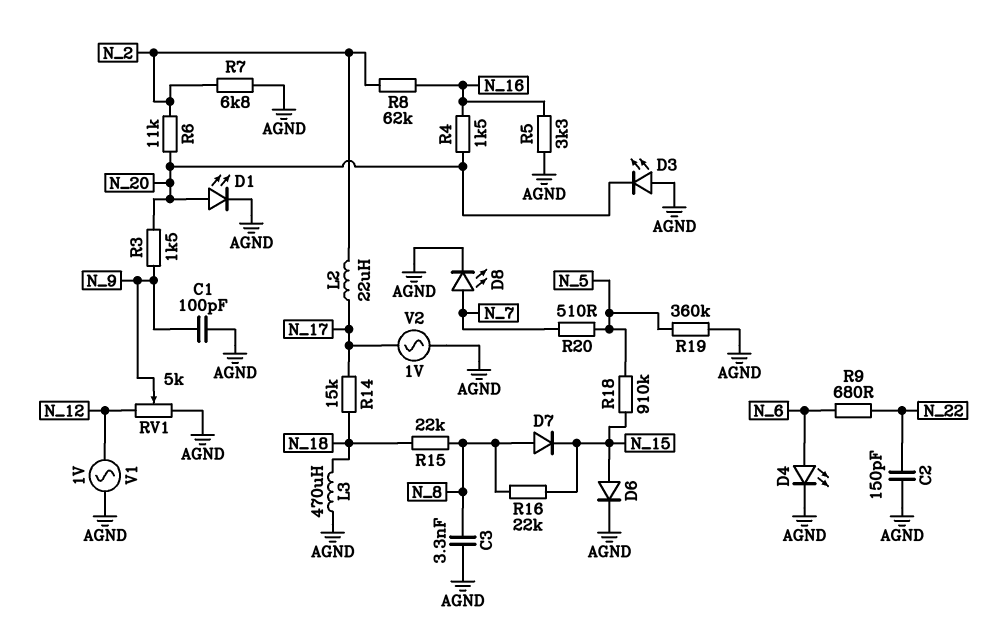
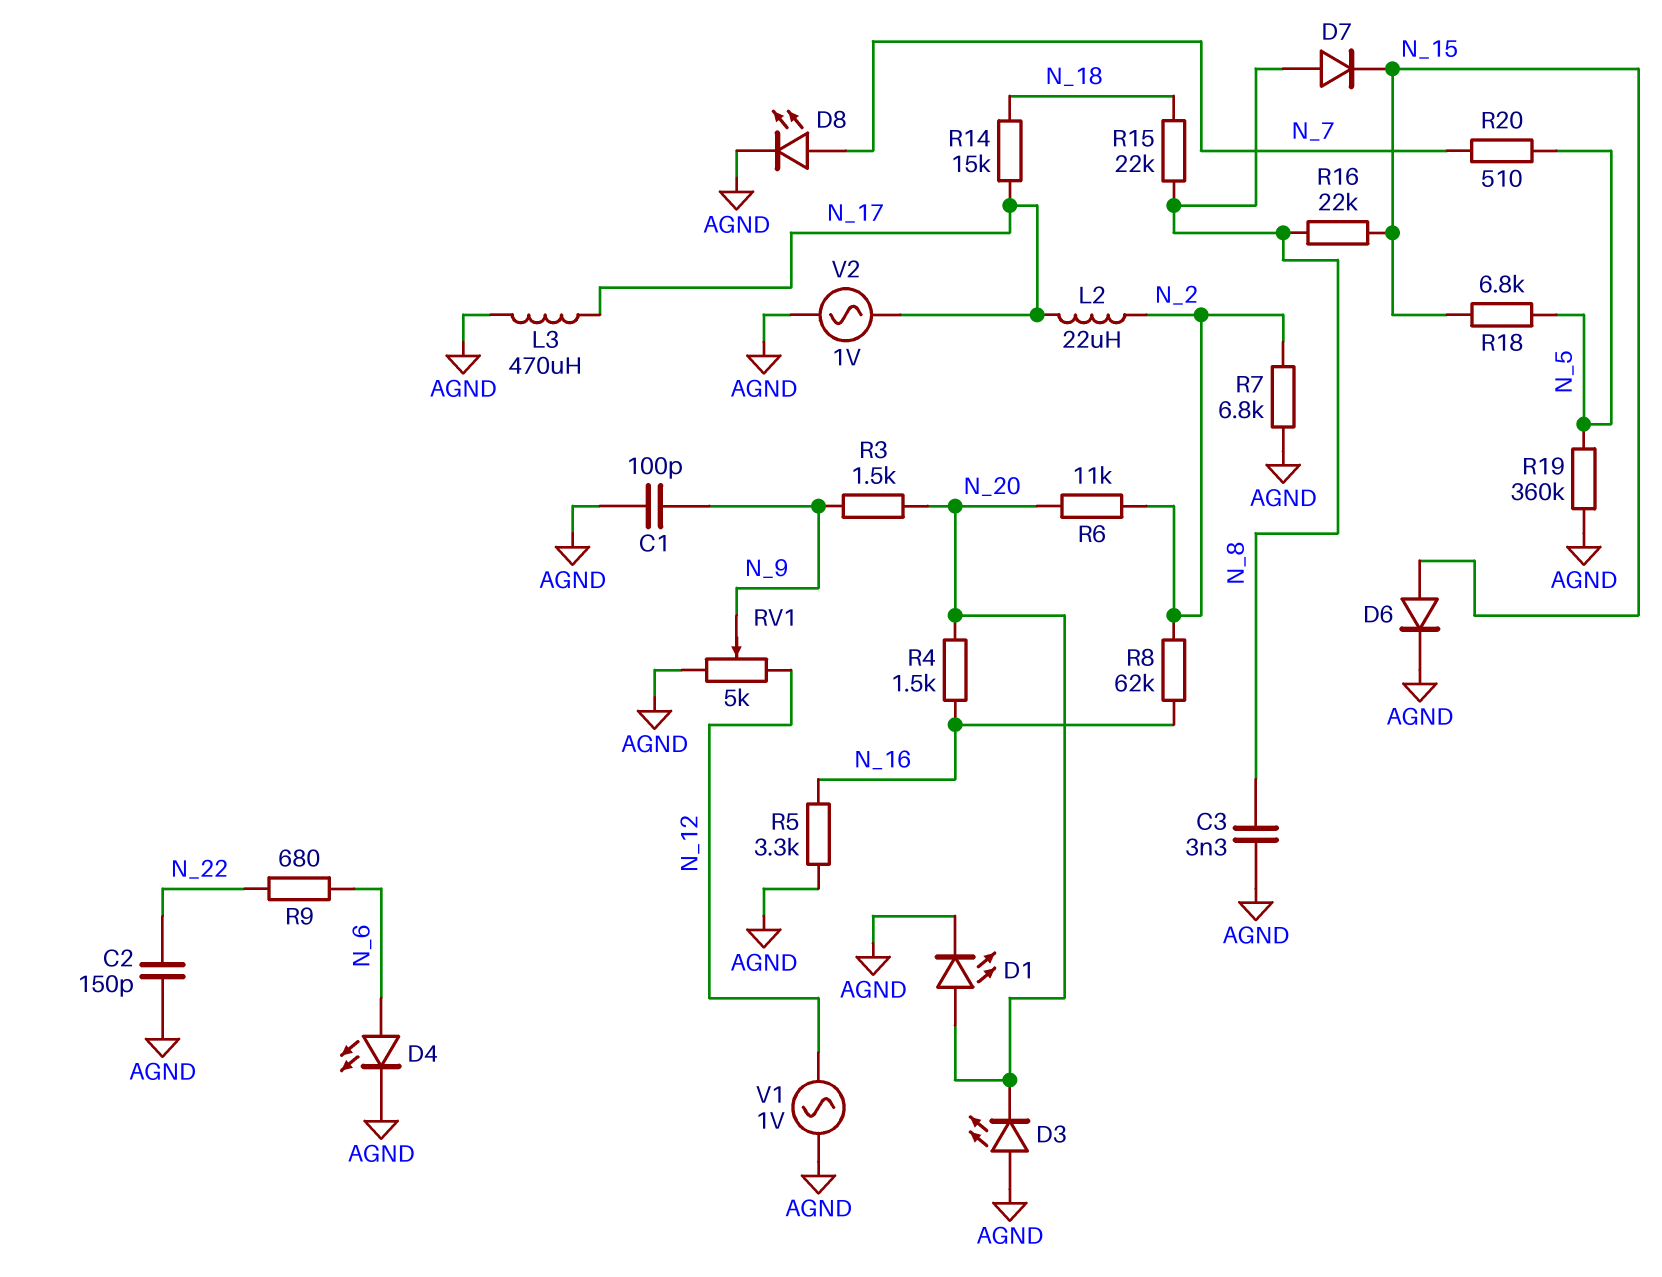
L3: 470uH (AGND, N_18) -> 470uH (AGND, N_17)
R18: 910k (N_5, N_15) -> 6.8k (N_5, N_15)

